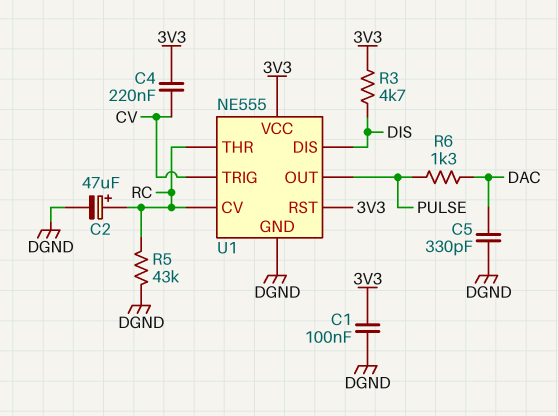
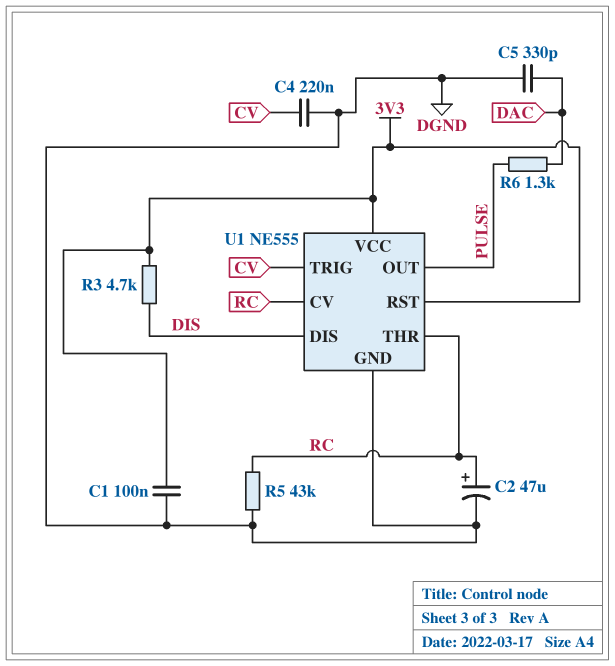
C4: 220nF (3V3, CV) -> 220nF (CV, DGND)

